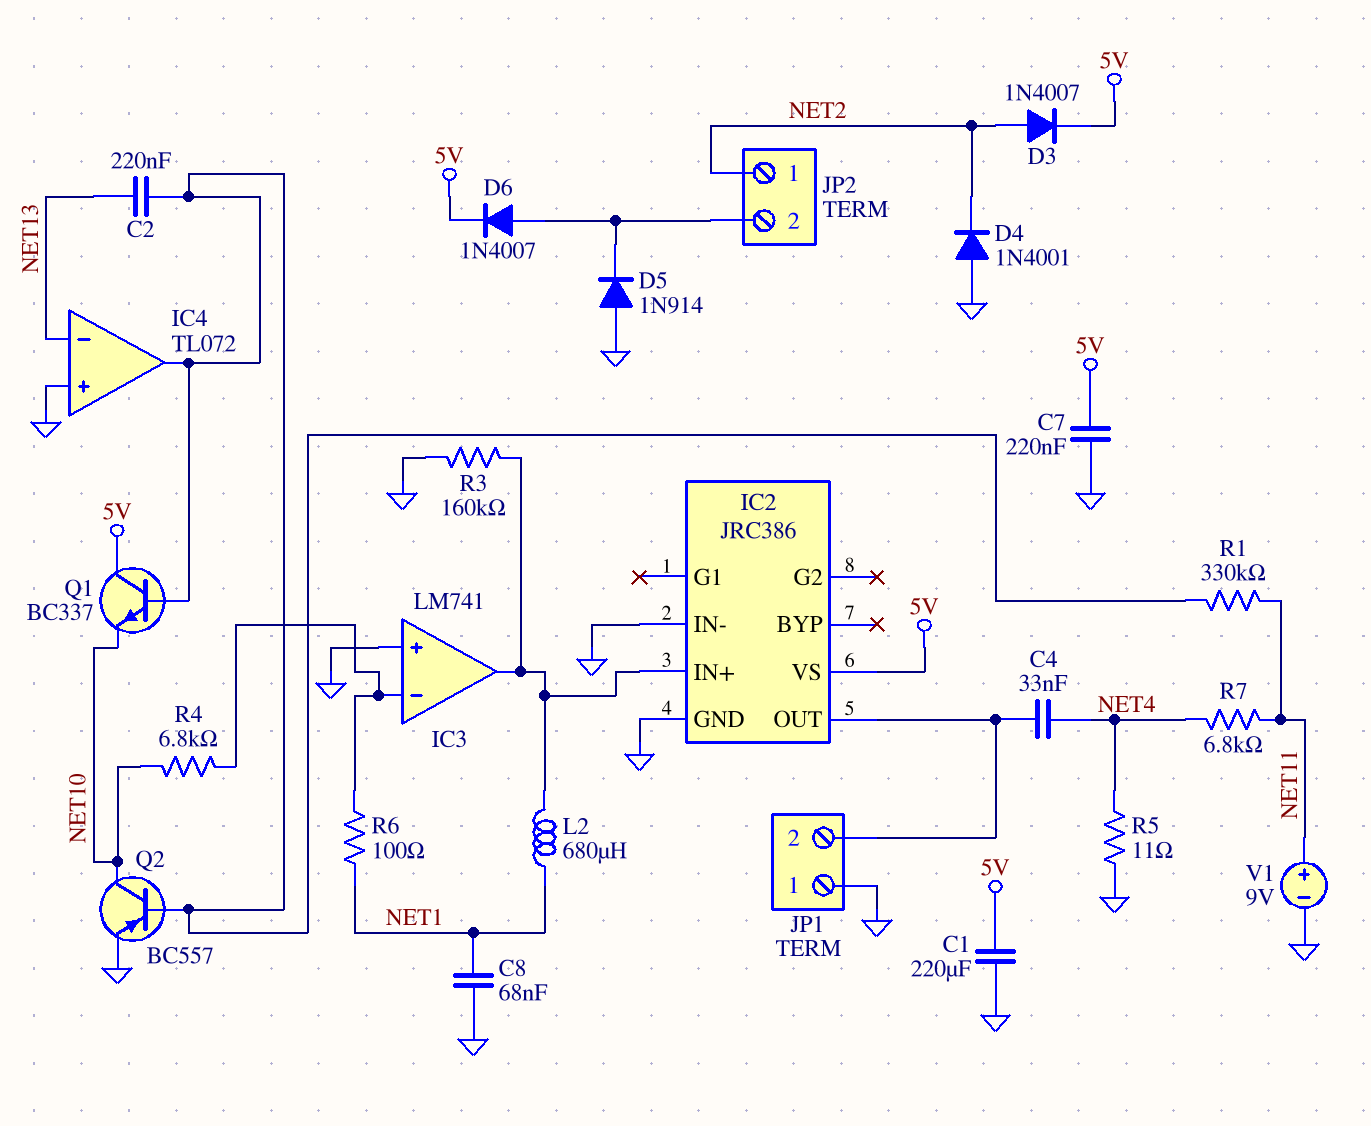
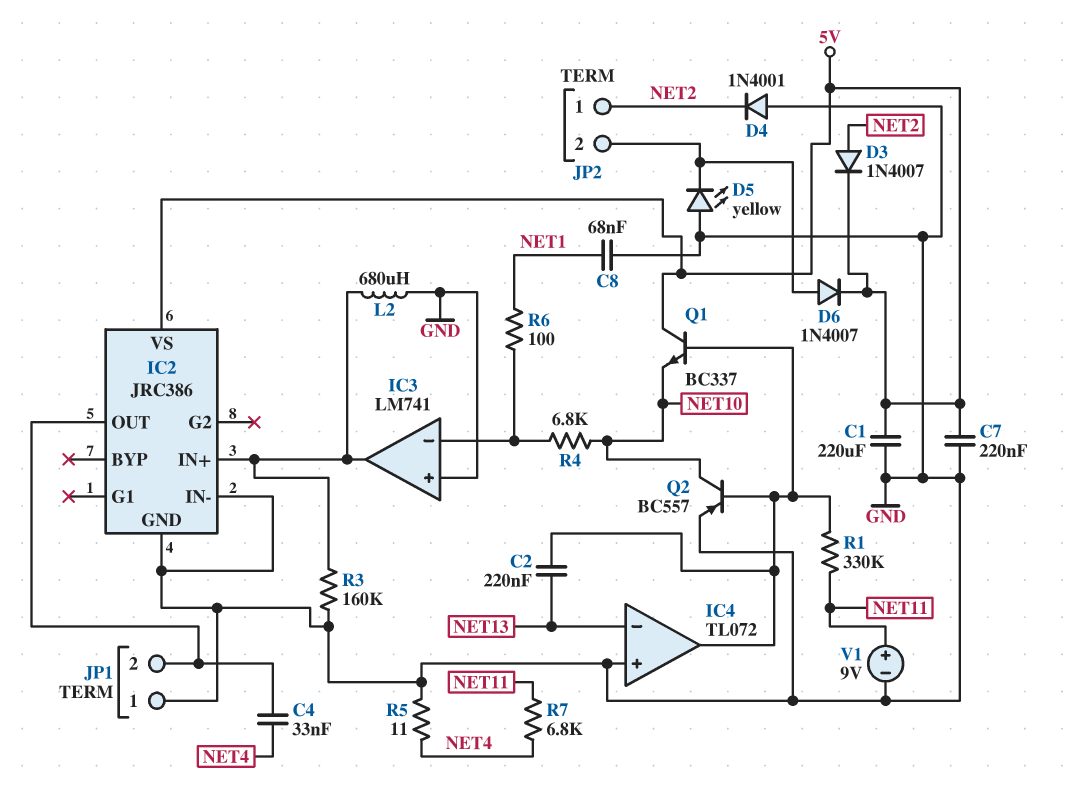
D5: diode 1N914 (A GND, K JP2/2) -> LED yellow (A GND, K JP2/2)
L2: 680uH (IC2/IN+, NET1) -> 680uH (GND, IC2/IN+)

